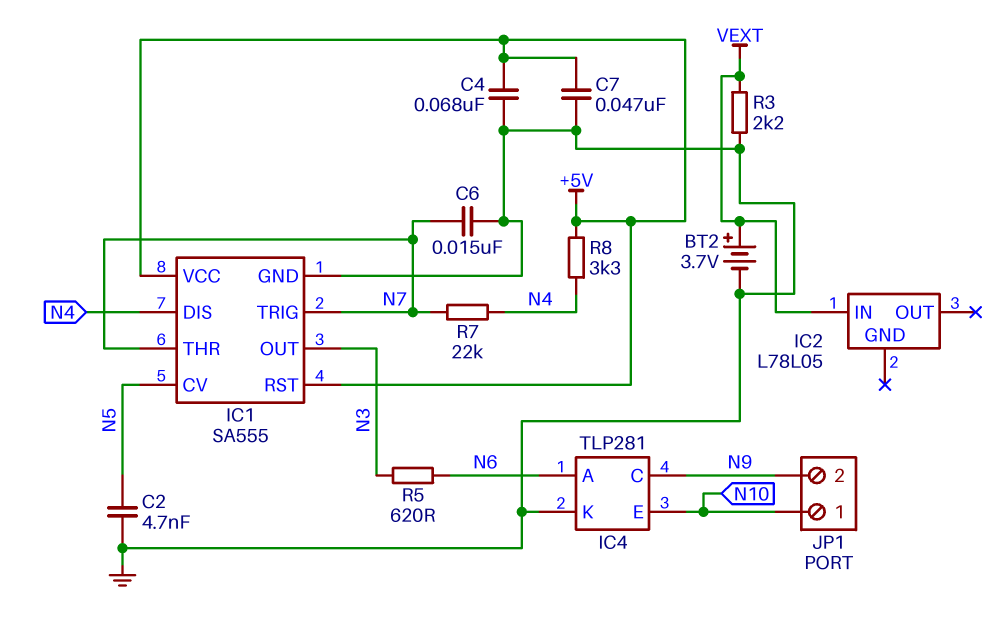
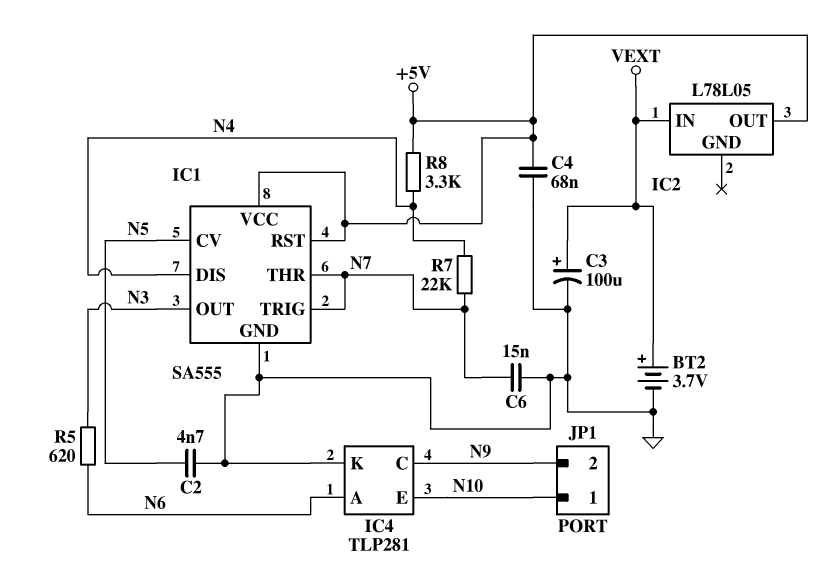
C3: none -> 100uF (plus VEXT, minus GND)
C7: 47nF (+5V, GND) -> none
IC2 pin OUT: none -> +5V
R3: 2.2k (GND, VEXT) -> none

